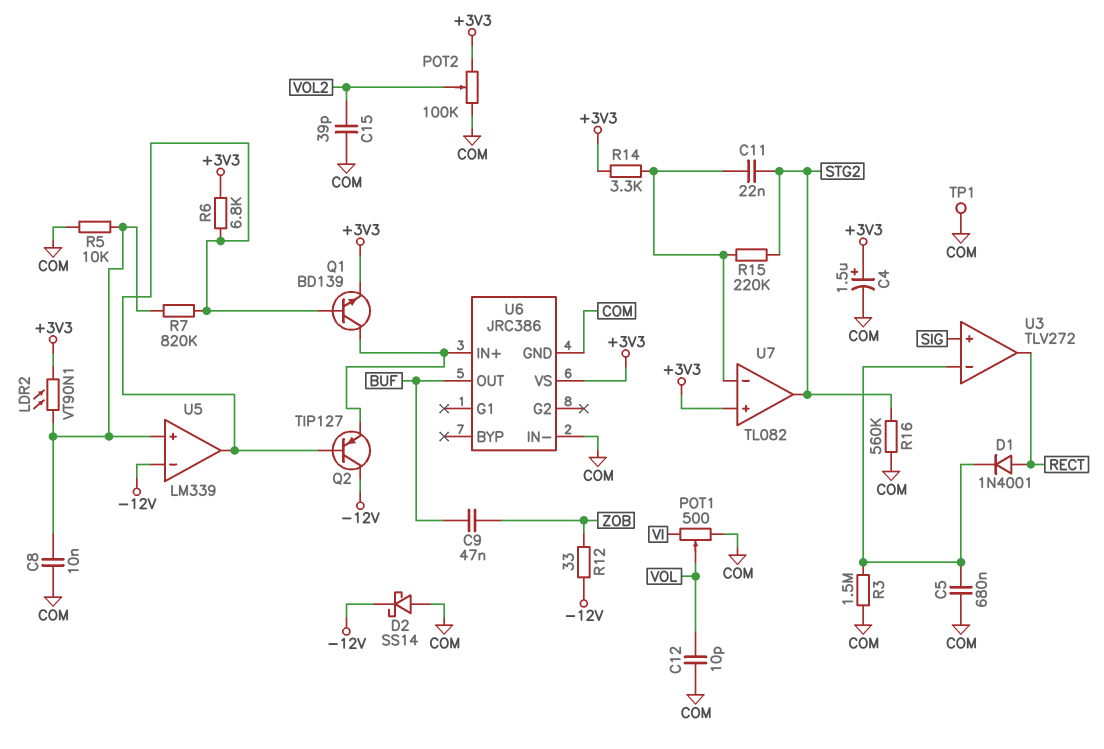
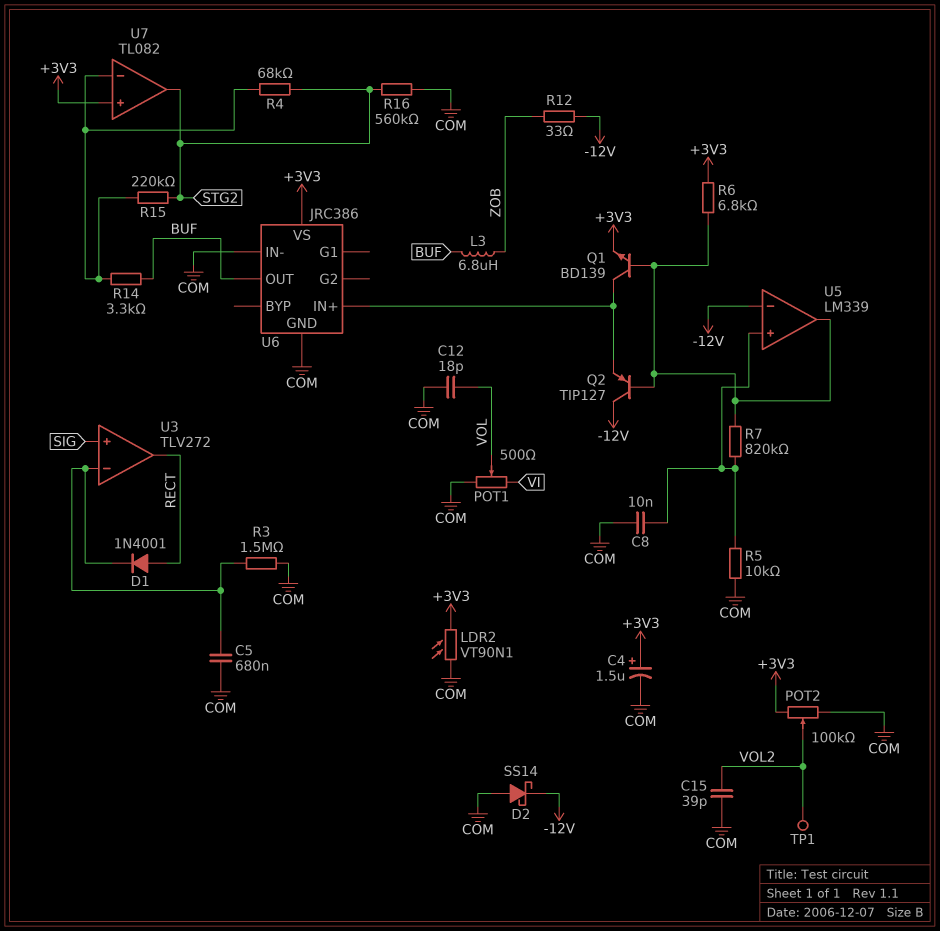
C9: 47nF (BUF, ZOB) -> none
C11: 22nF (STG2, U7/in-) -> none
C12: 10pF (COM, VOL) -> 18pF (COM, VOL)
L3: none -> 6.8uH (BUF, ZOB)
LDR2: VT90N1 (+3V3, U5/in+) -> VT90N1 (+3V3, COM)
R4: none -> 68k (STG2, U7/in-)
R14: 3.3k (+3V3, U7/in-) -> 3.3k (BUF, U7/in-)
TP1: test point (COM) -> test point (VOL2)

